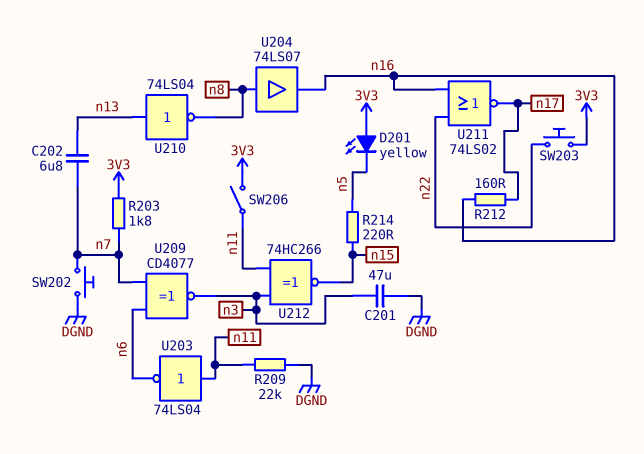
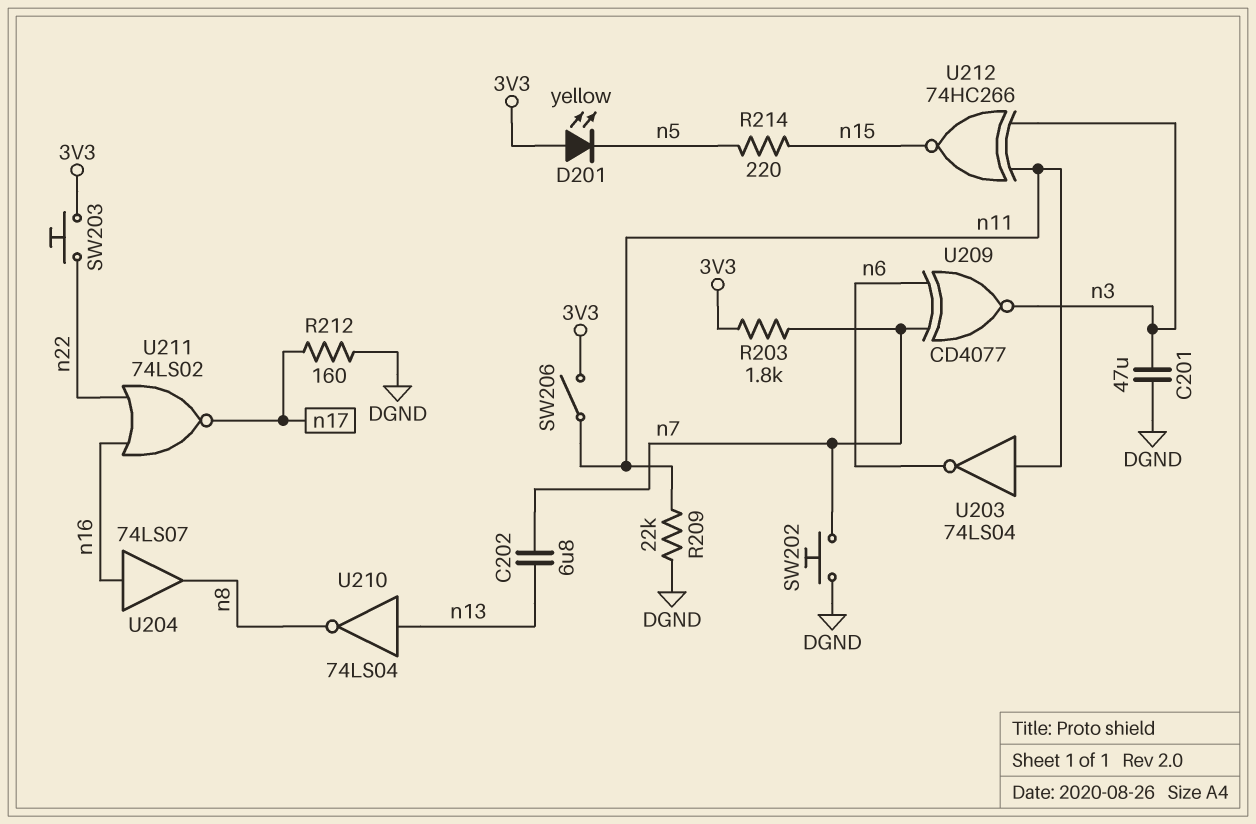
R212: 160 (n16, n17) -> 160 (DGND, n17)
U204: buffer 74LS07 (in n8, out n16) -> buffer 74LS07 (in n16, out n8)

